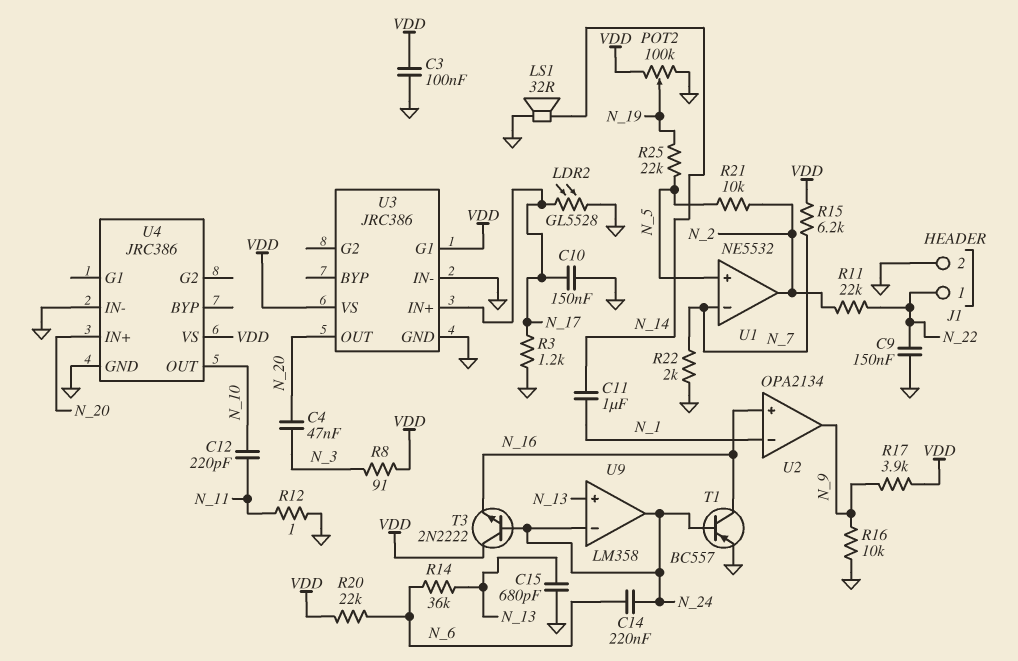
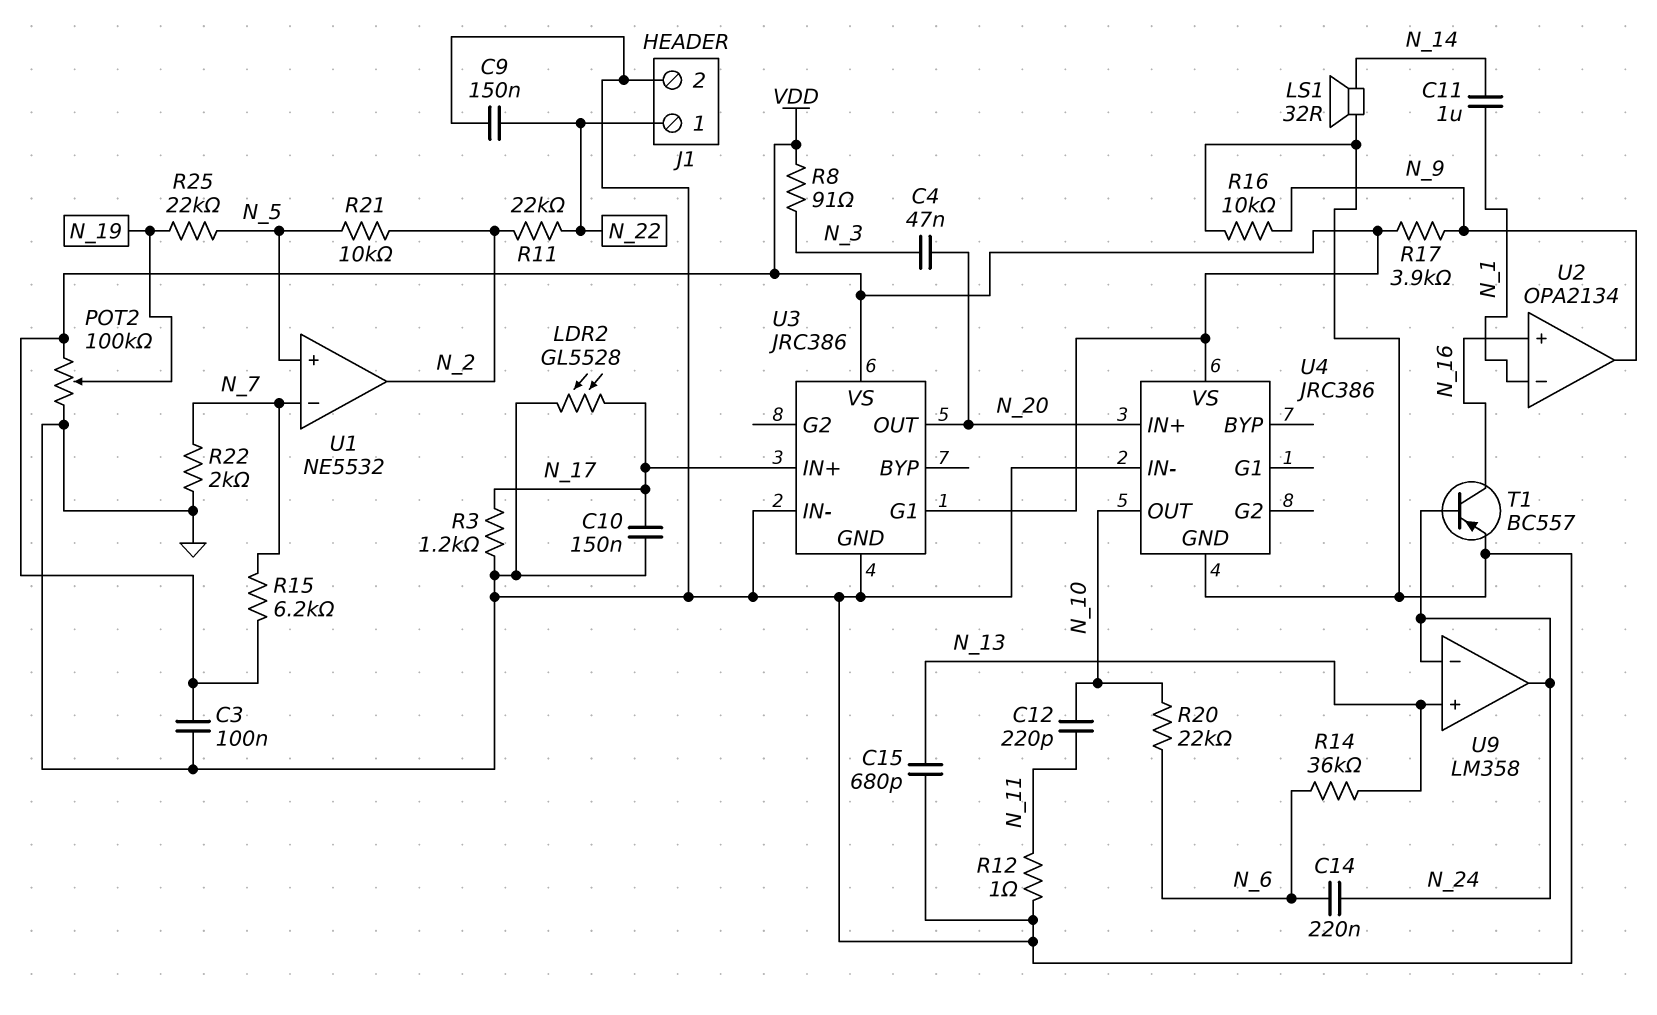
R20: 22k (N_6, VDD) -> 22k (N_6, N_10)
T3: NPN 2N2222 (B N_24, C VDD, E N_16) -> none

